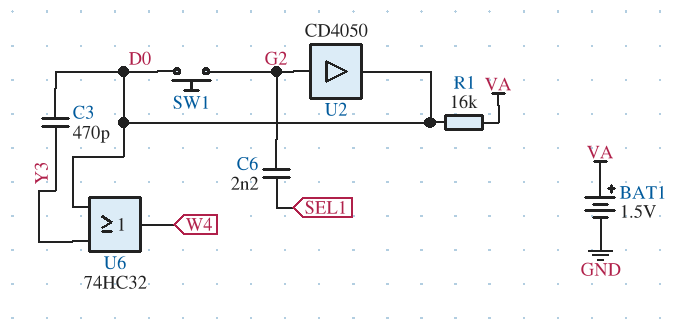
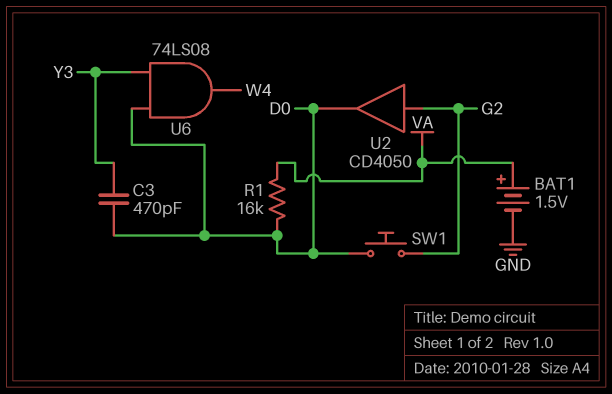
C6: 2.2nF (G2, SEL1) -> none
U6: OR 74HC32 (in D0, in Y3, out W4) -> AND 74LS08 (in D0, in Y3, out W4)

